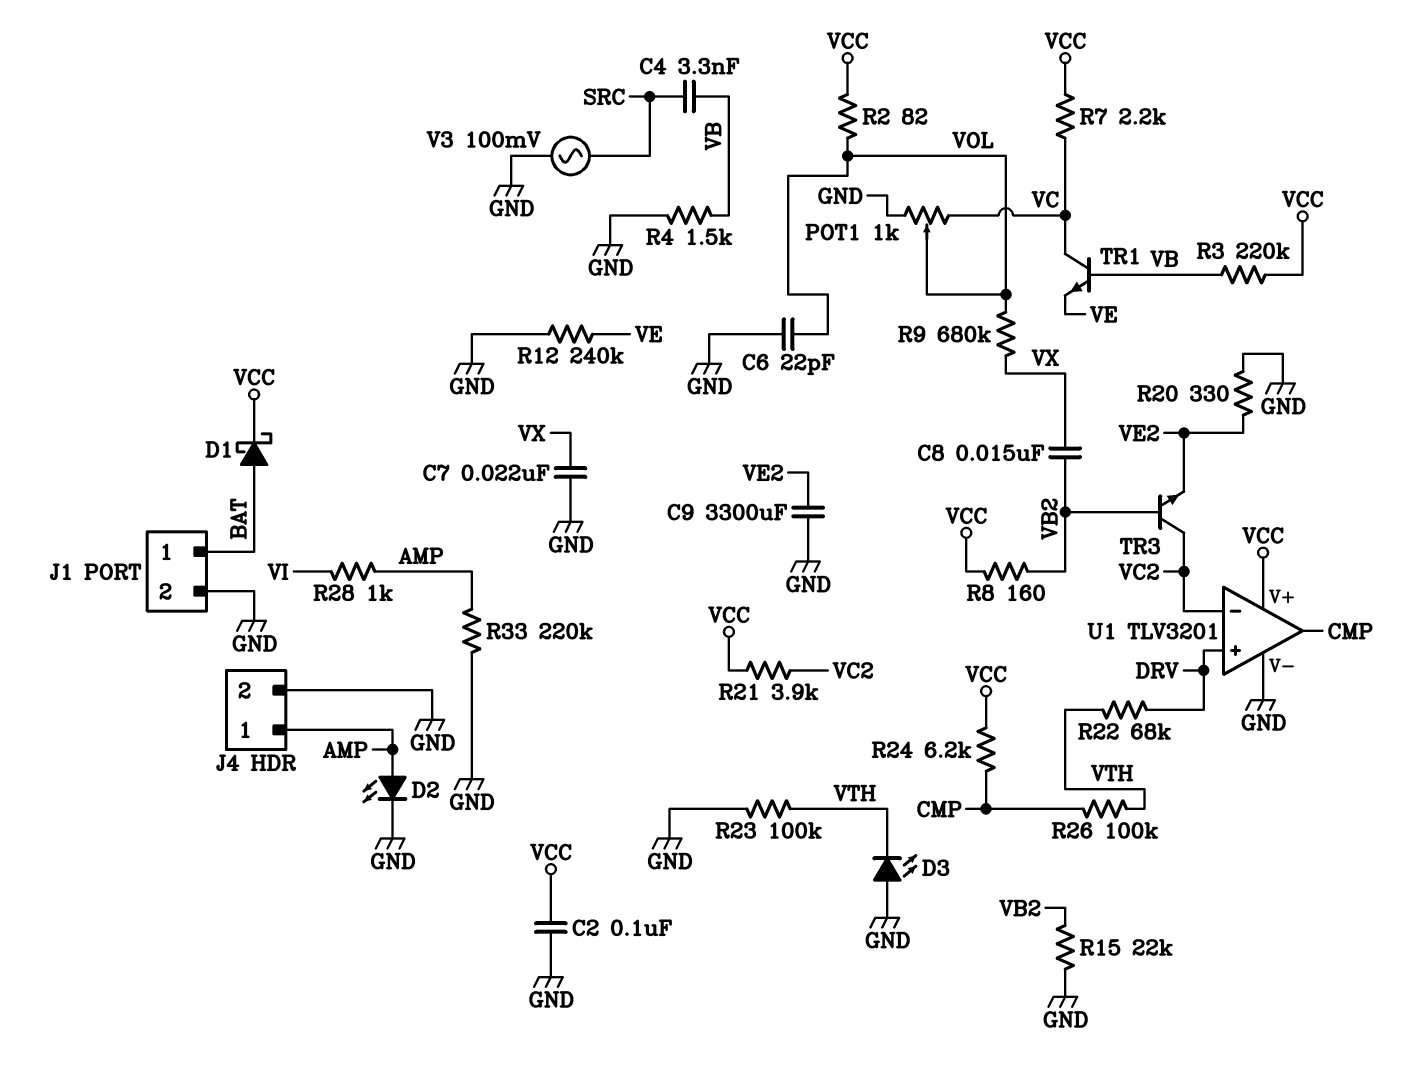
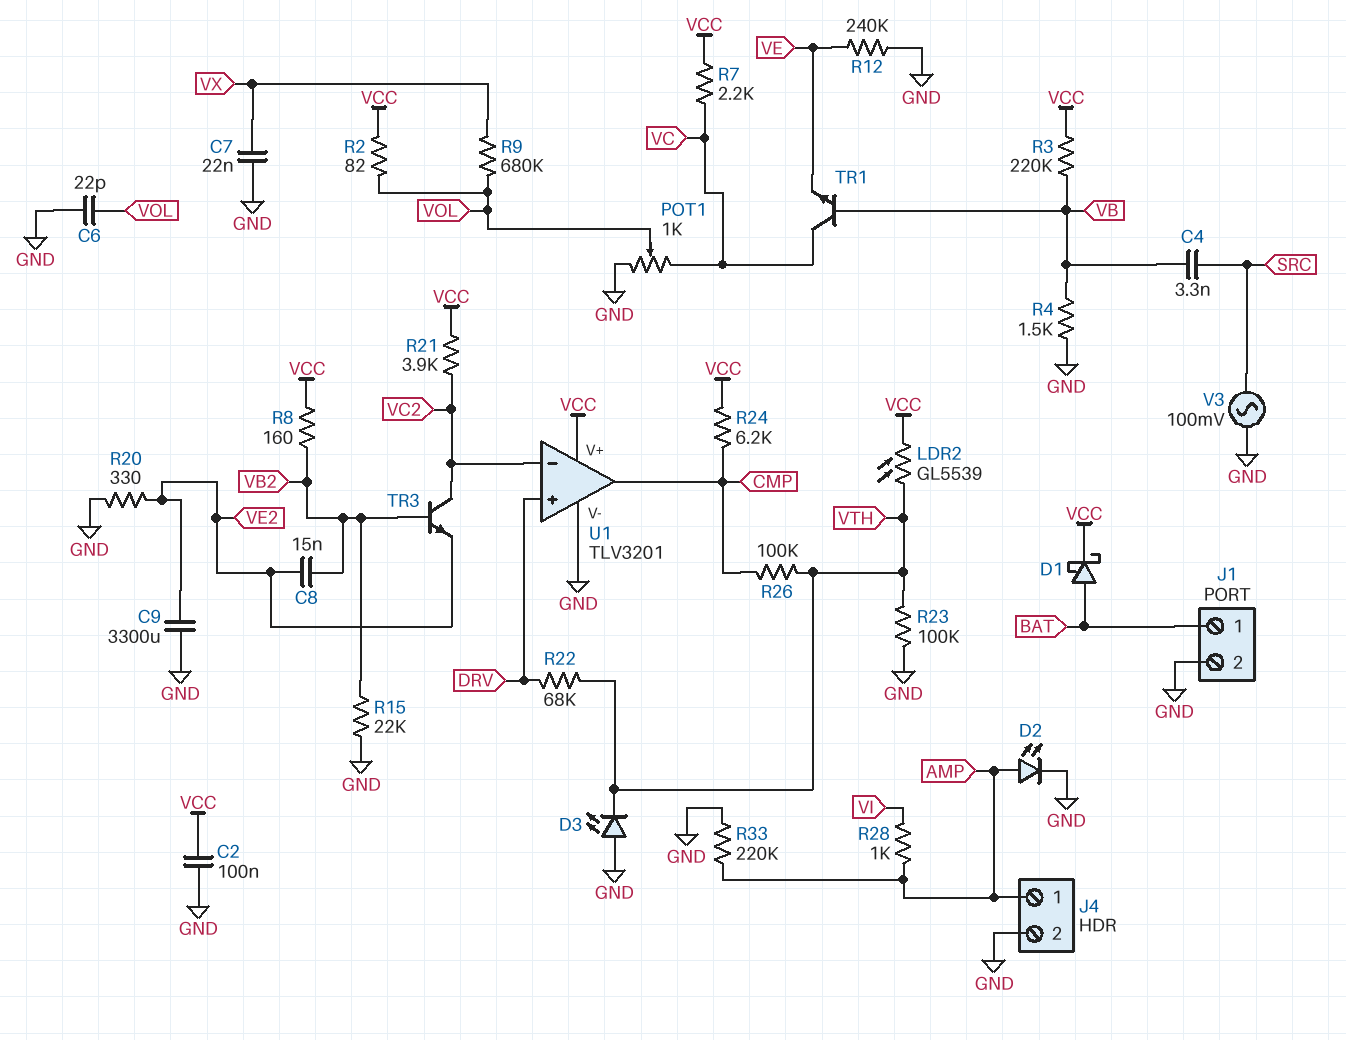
C8: 15nF (VB2, VX) -> 15nF (VB2, VE2)
LDR2: none -> GL5539 (VCC, VTH)

